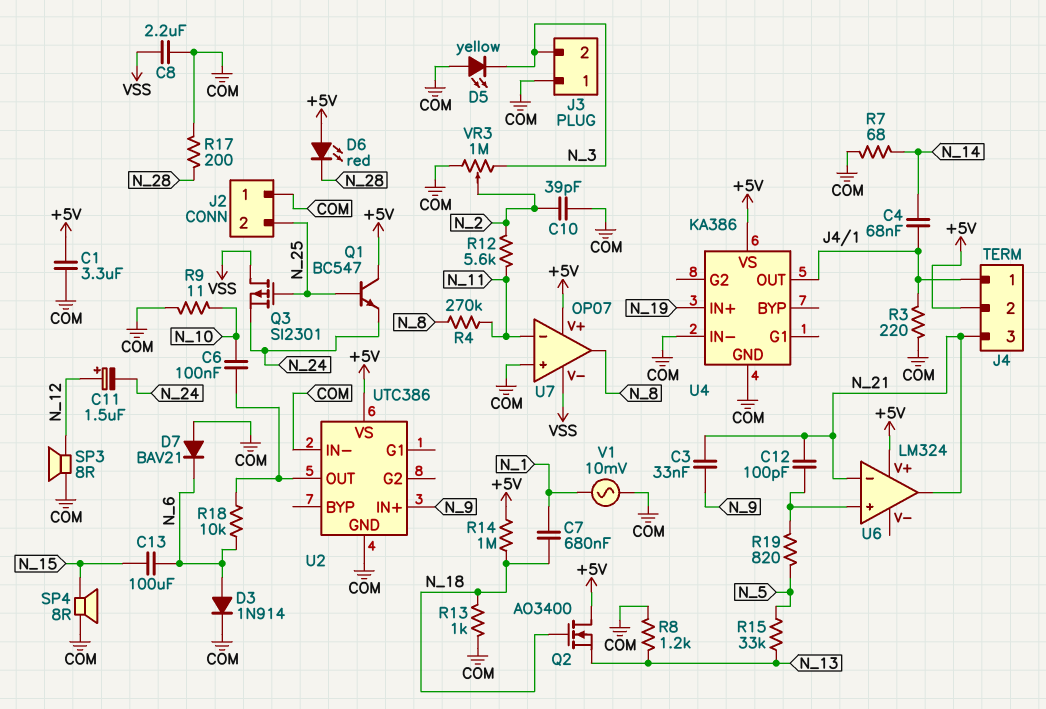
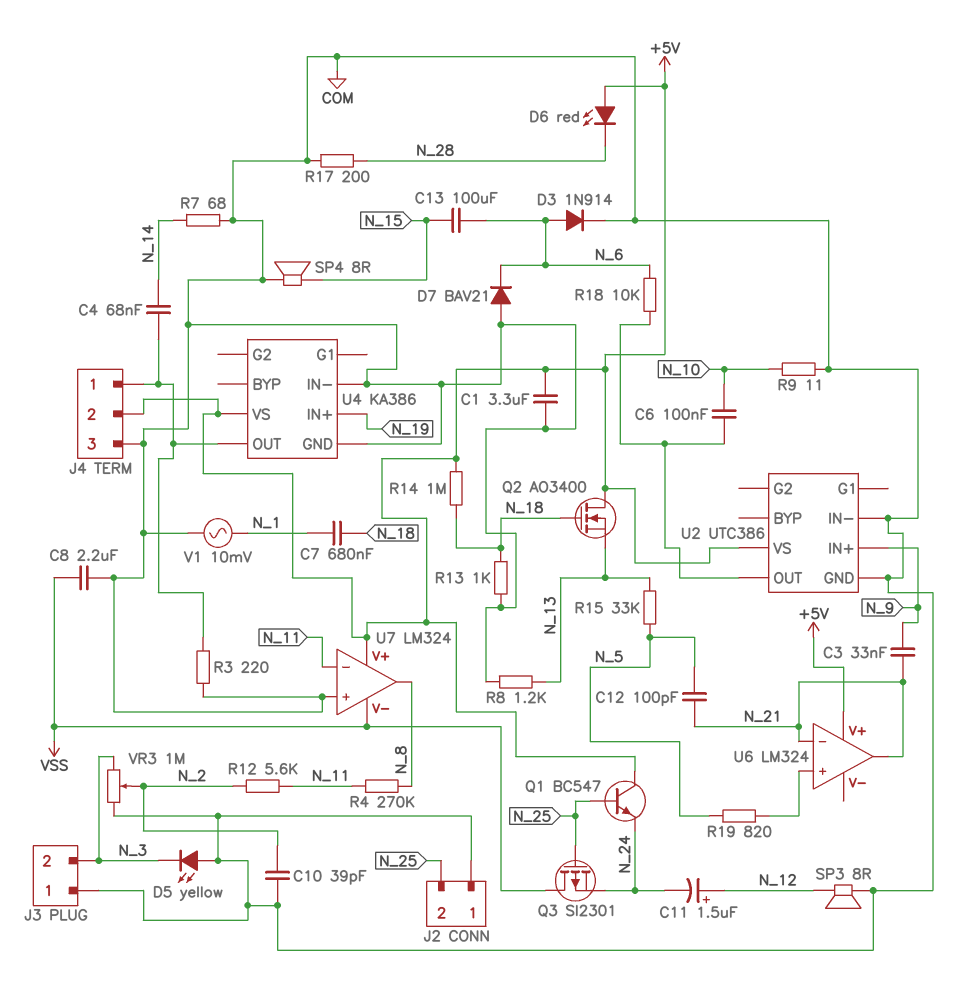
C12: 100pF (N_21, U6/in+) -> 100pF (N_5, N_21)
J4 pin 3: N_21 -> COM
U7: OP07 -> LM324

